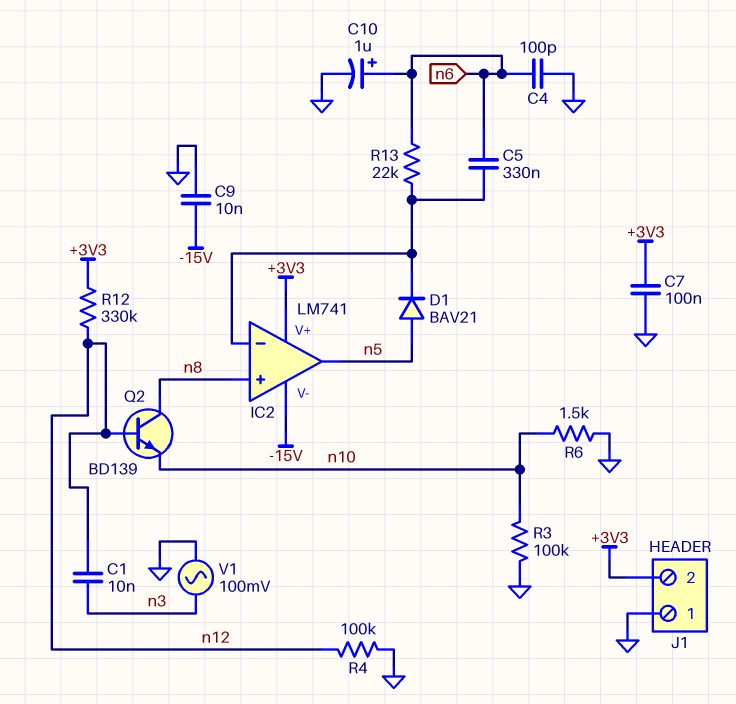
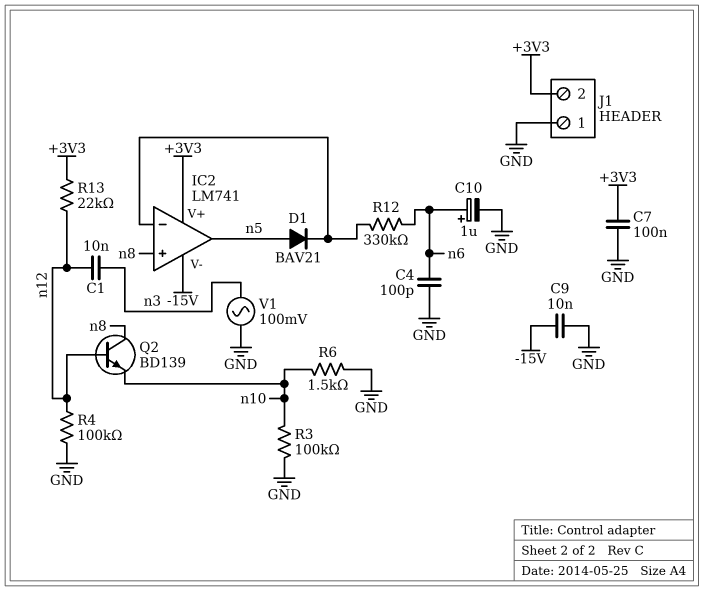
C5: 330nF (IC2/in-, n6) -> none
R12: 330k (+3V3, n12) -> 330k (IC2/in-, n6)
R13: 22k (IC2/in-, n6) -> 22k (+3V3, n12)

